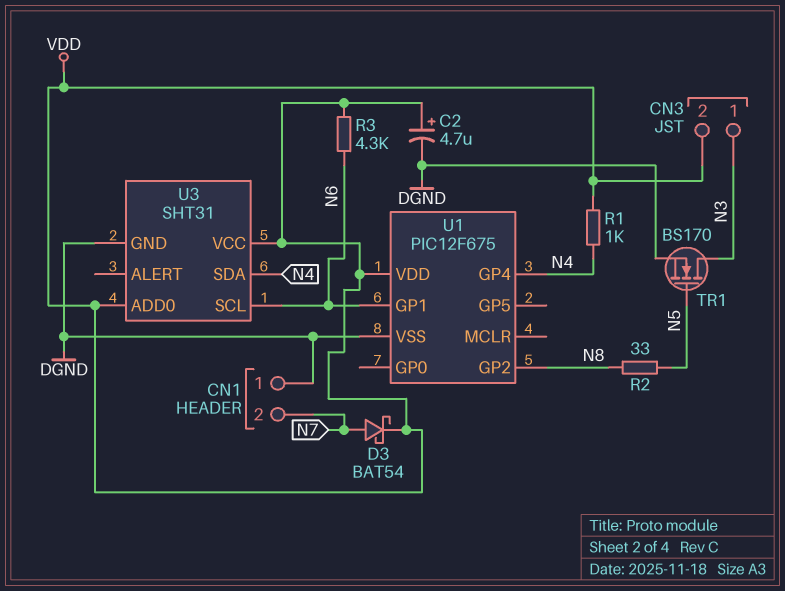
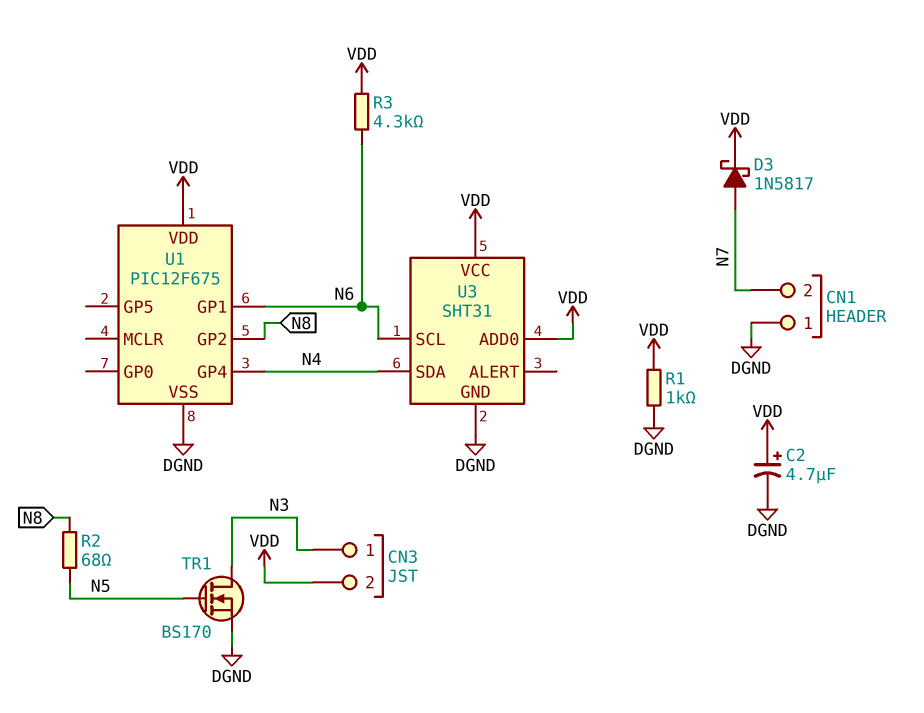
D3: schottky BAT54 (A N7, K VDD) -> schottky 1N5817 (A N7, K VDD)
R1: 1k (N4, VDD) -> 1k (DGND, VDD)
R2: 33 (N5, N8) -> 68 (N5, N8)

